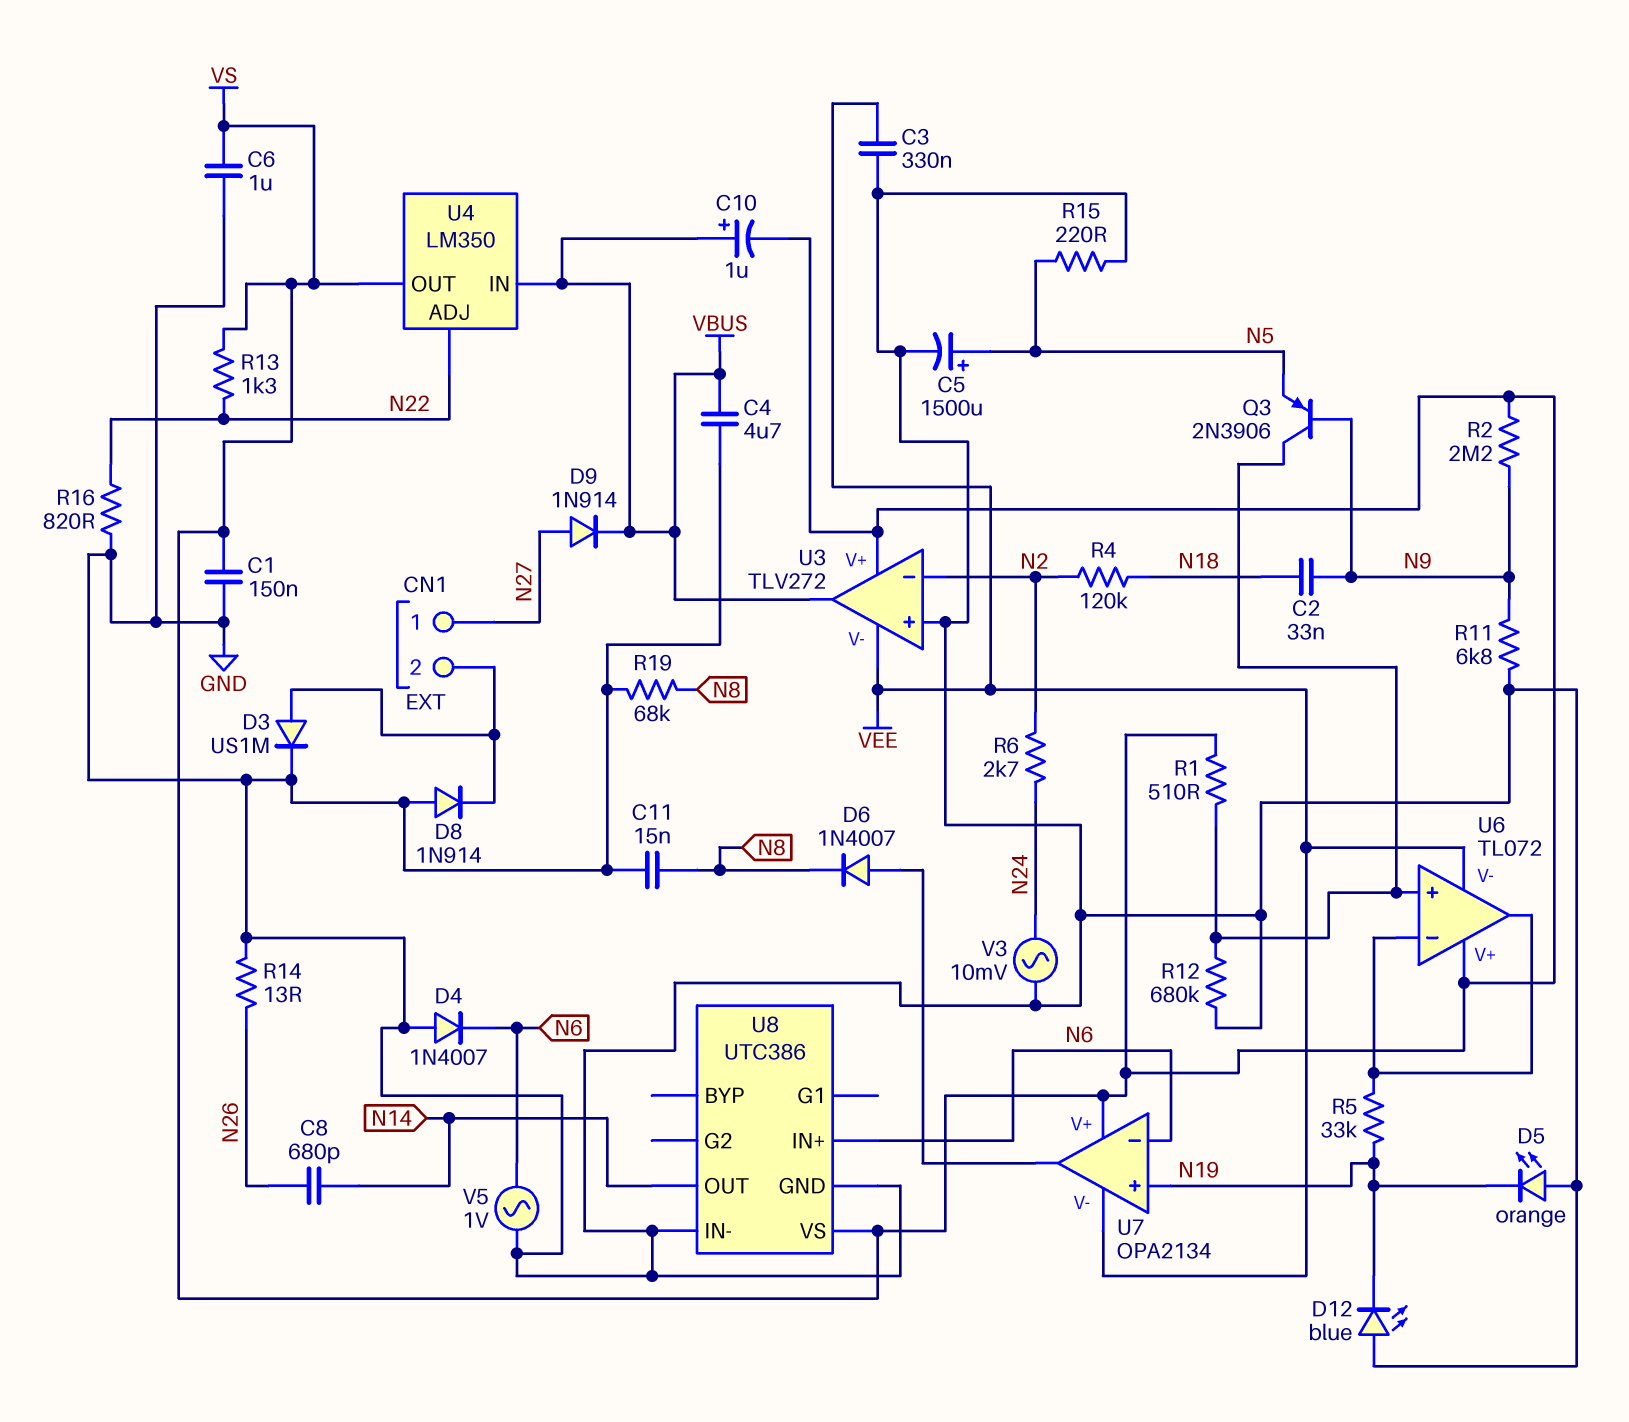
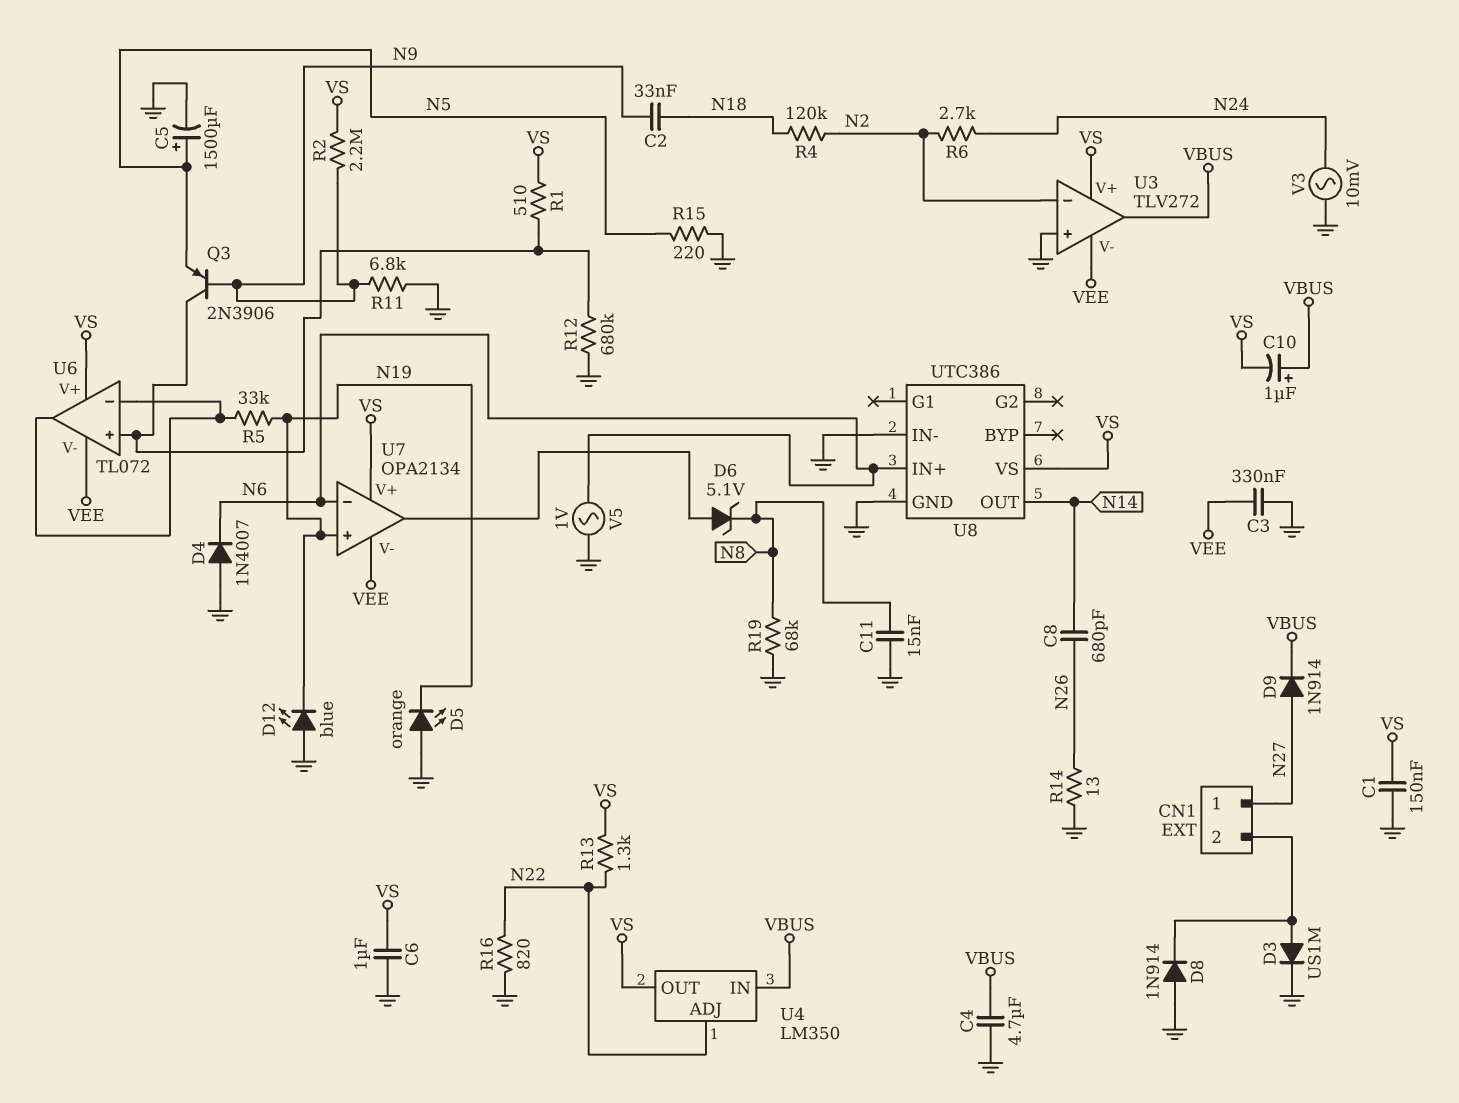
D6: diode 1N4007 (A U7/out, K N8) -> zener 5.1V (A U7/out, K N8)

